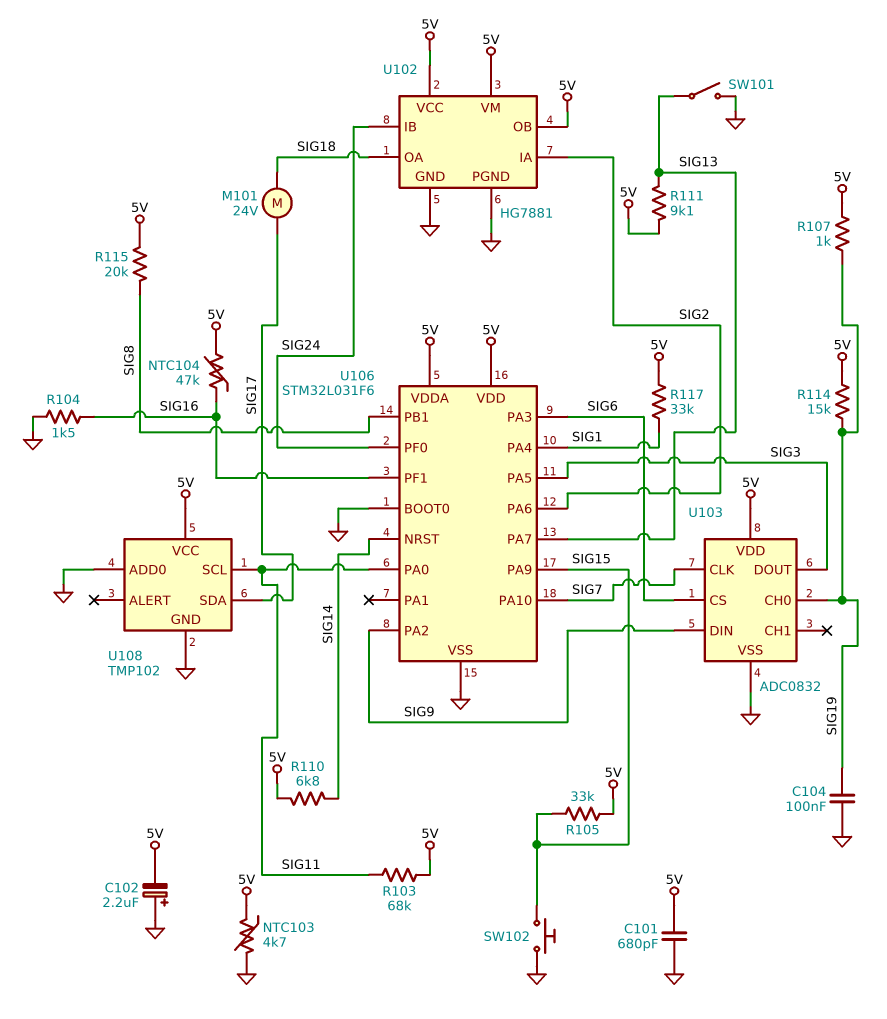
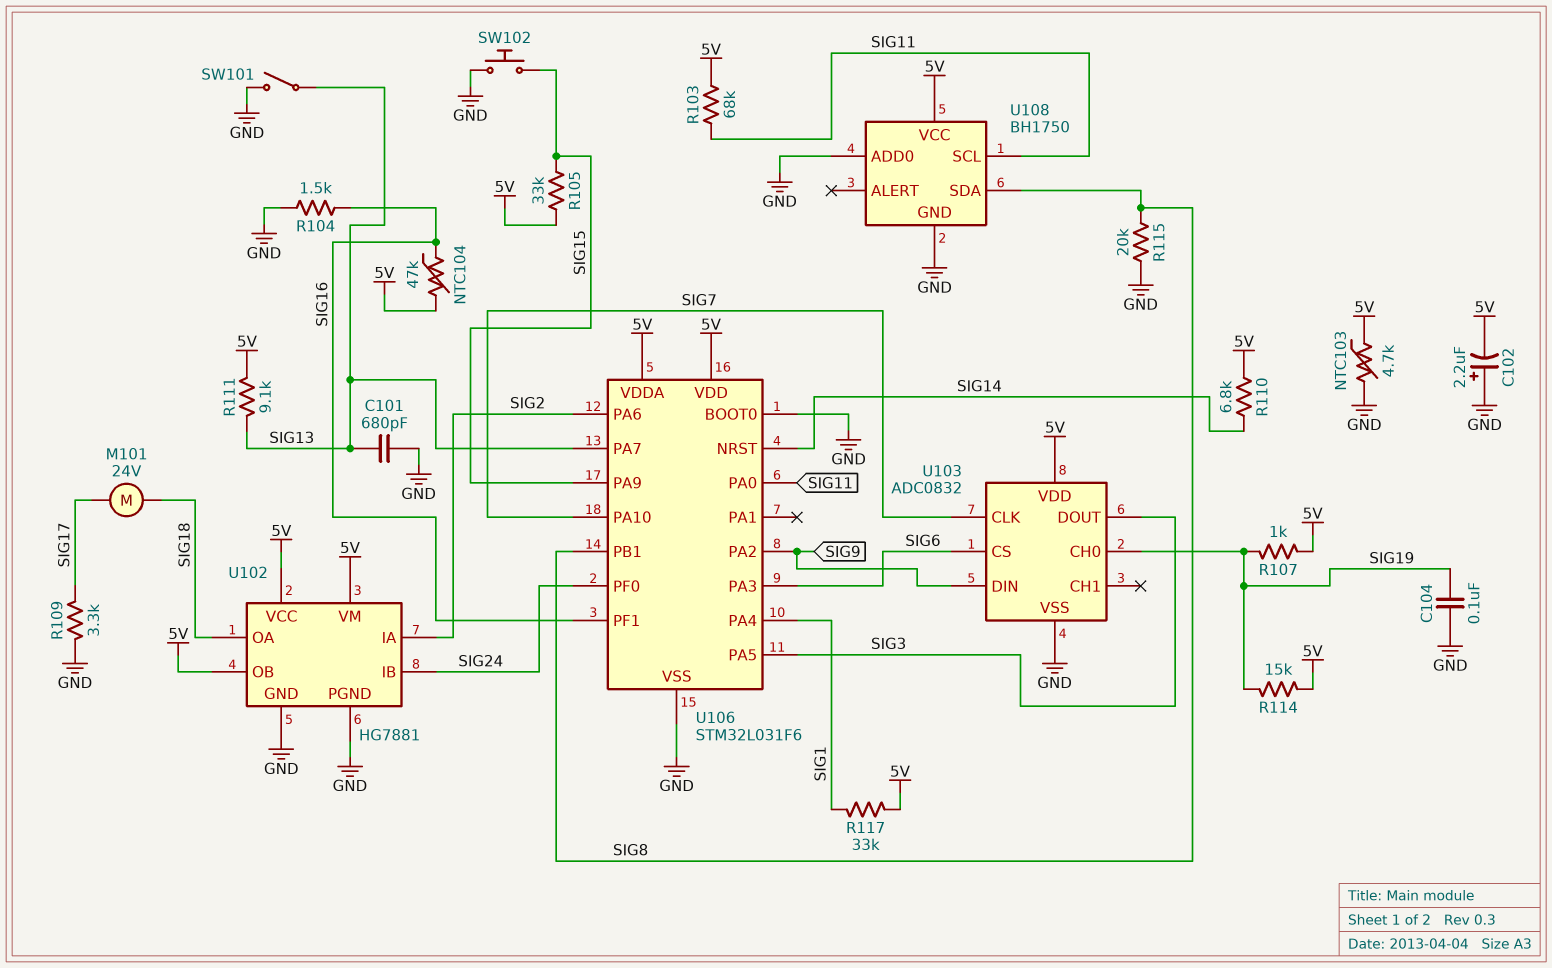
C101: 680pF (5V, GND) -> 680pF (GND, SIG13)
R109: none -> 3.3k (GND, SIG17)
R115: 20k (5V, SIG8) -> 20k (GND, SIG8)
U108: TMP102 -> BH1750
U108 pin SDA: SIG17 -> SIG8

